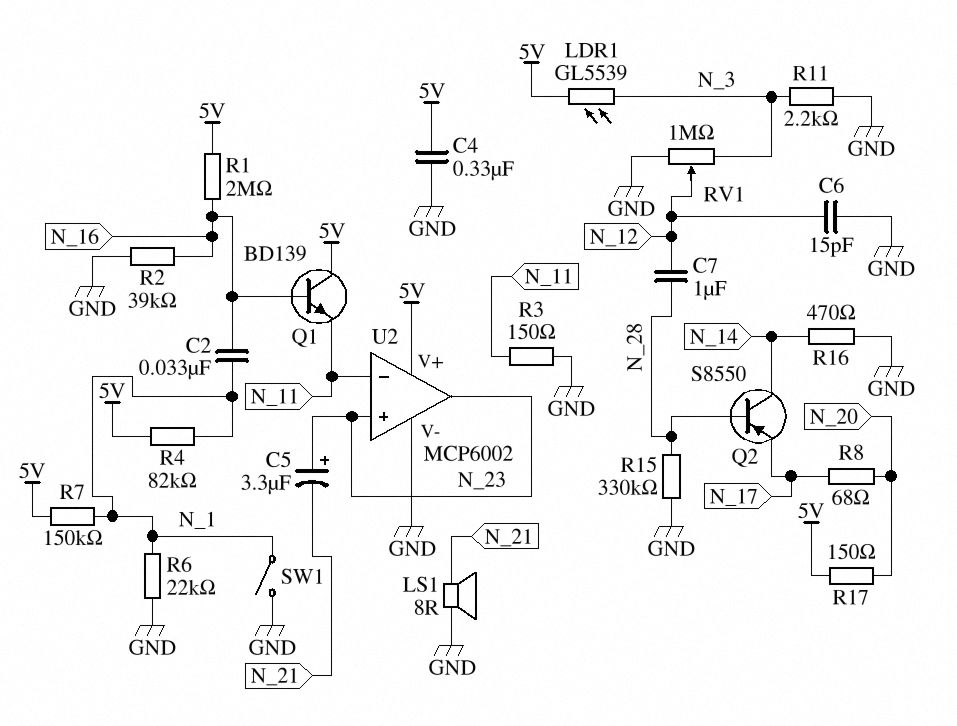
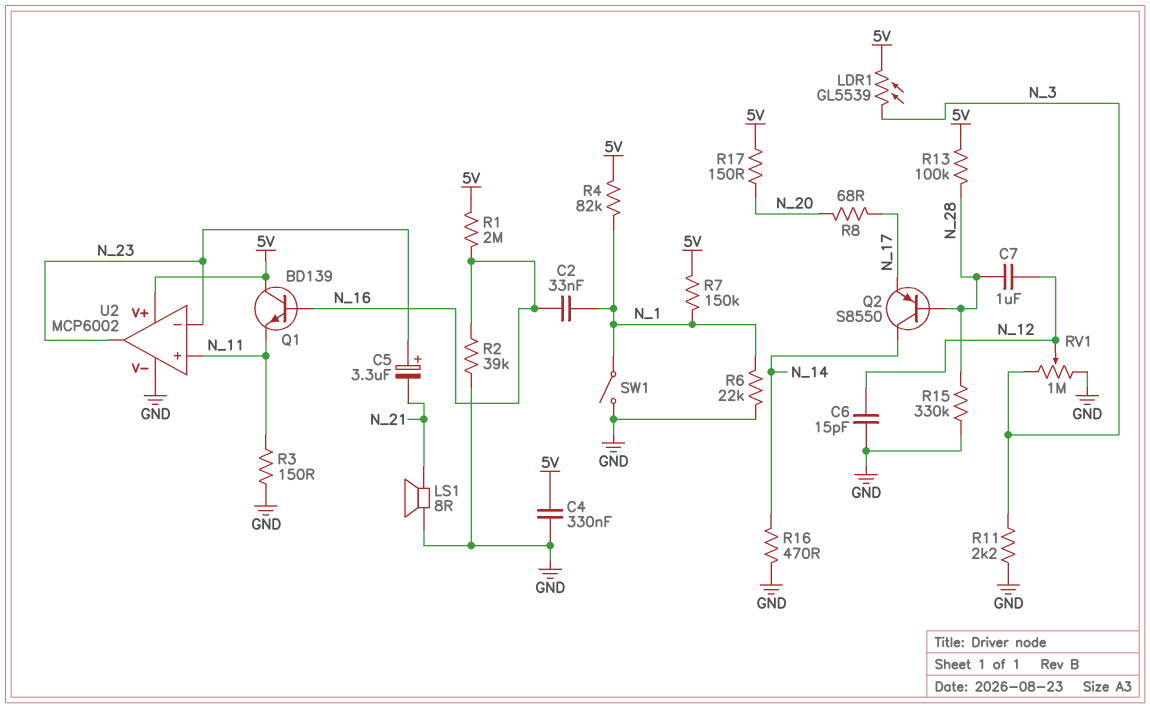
R13: none -> 100k (5V, N_28)
U2 pin in+: N_23 -> N_11
U2 pin in-: N_11 -> N_23

